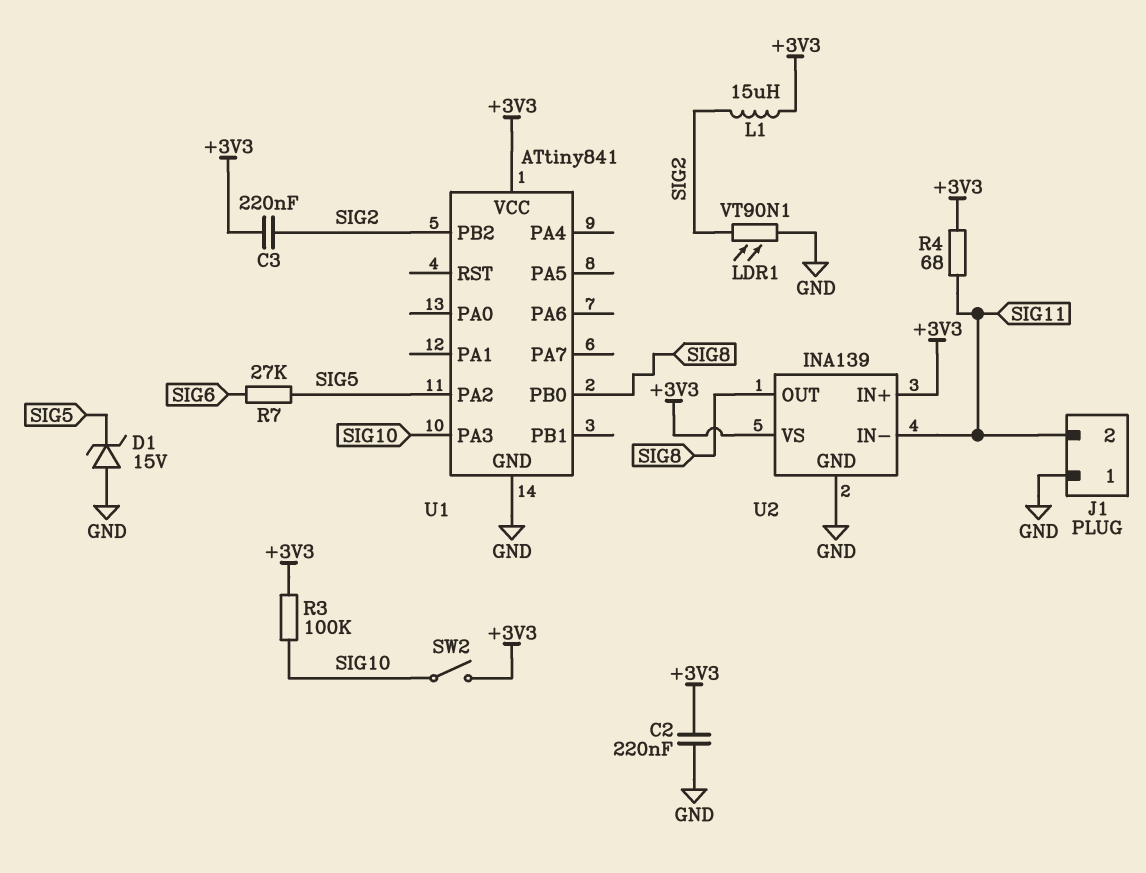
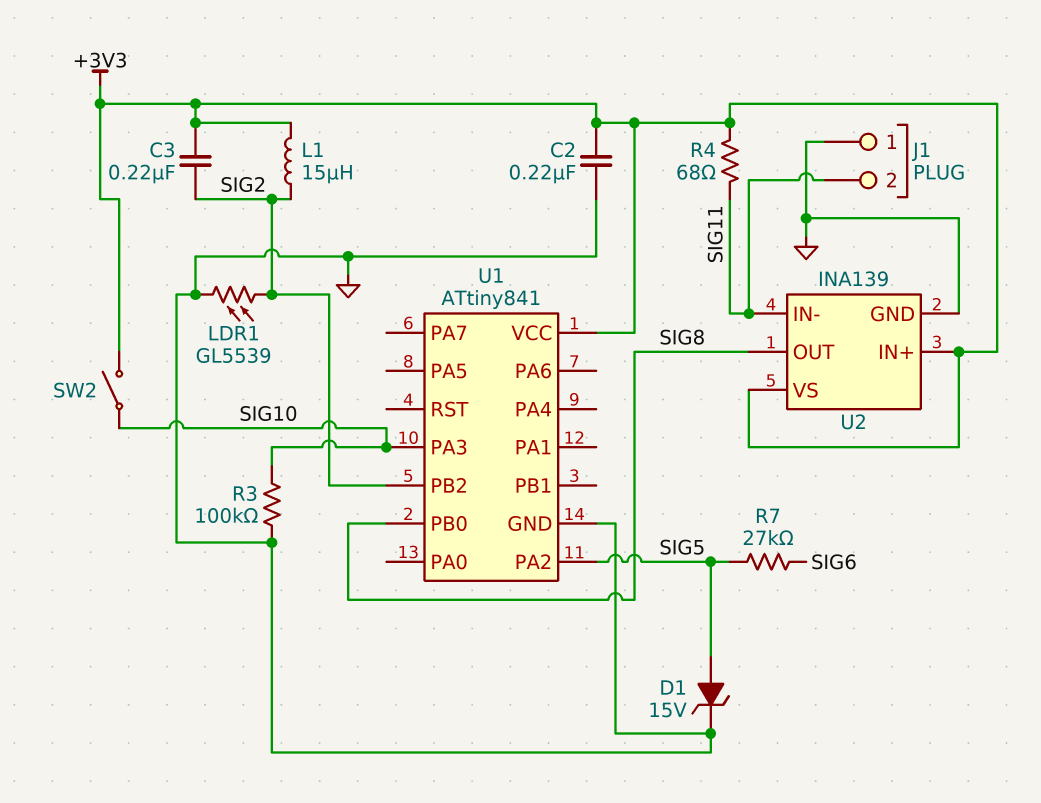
D1: zener 15V (A GND, K SIG5) -> zener 15V (A SIG5, K GND)
LDR1: VT90N1 (GND, SIG2) -> GL5539 (GND, SIG2)
R3: 100k (+3V3, SIG10) -> 100k (GND, SIG10)

